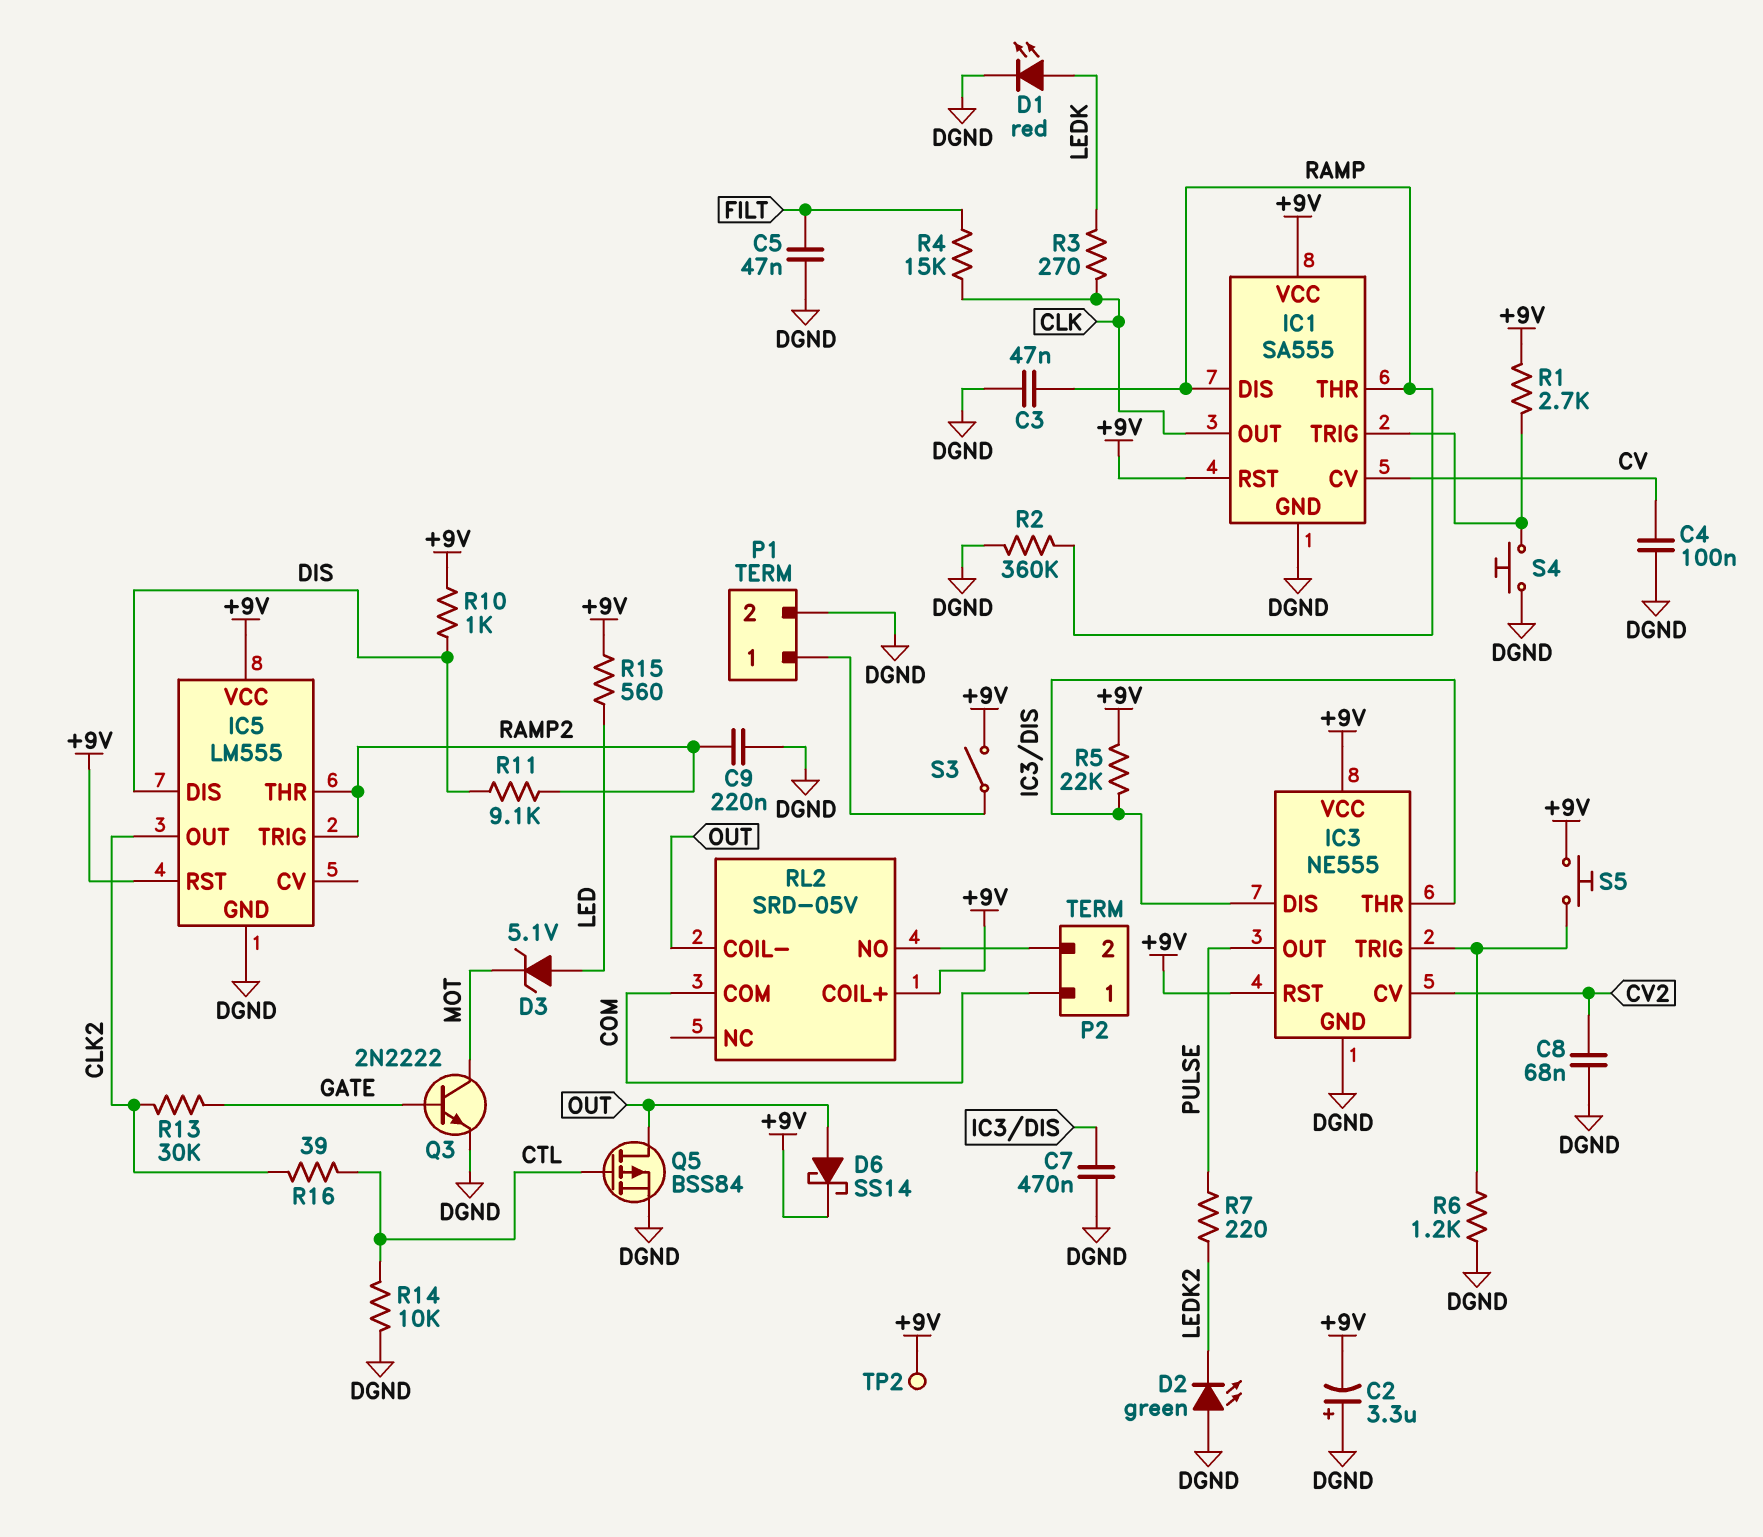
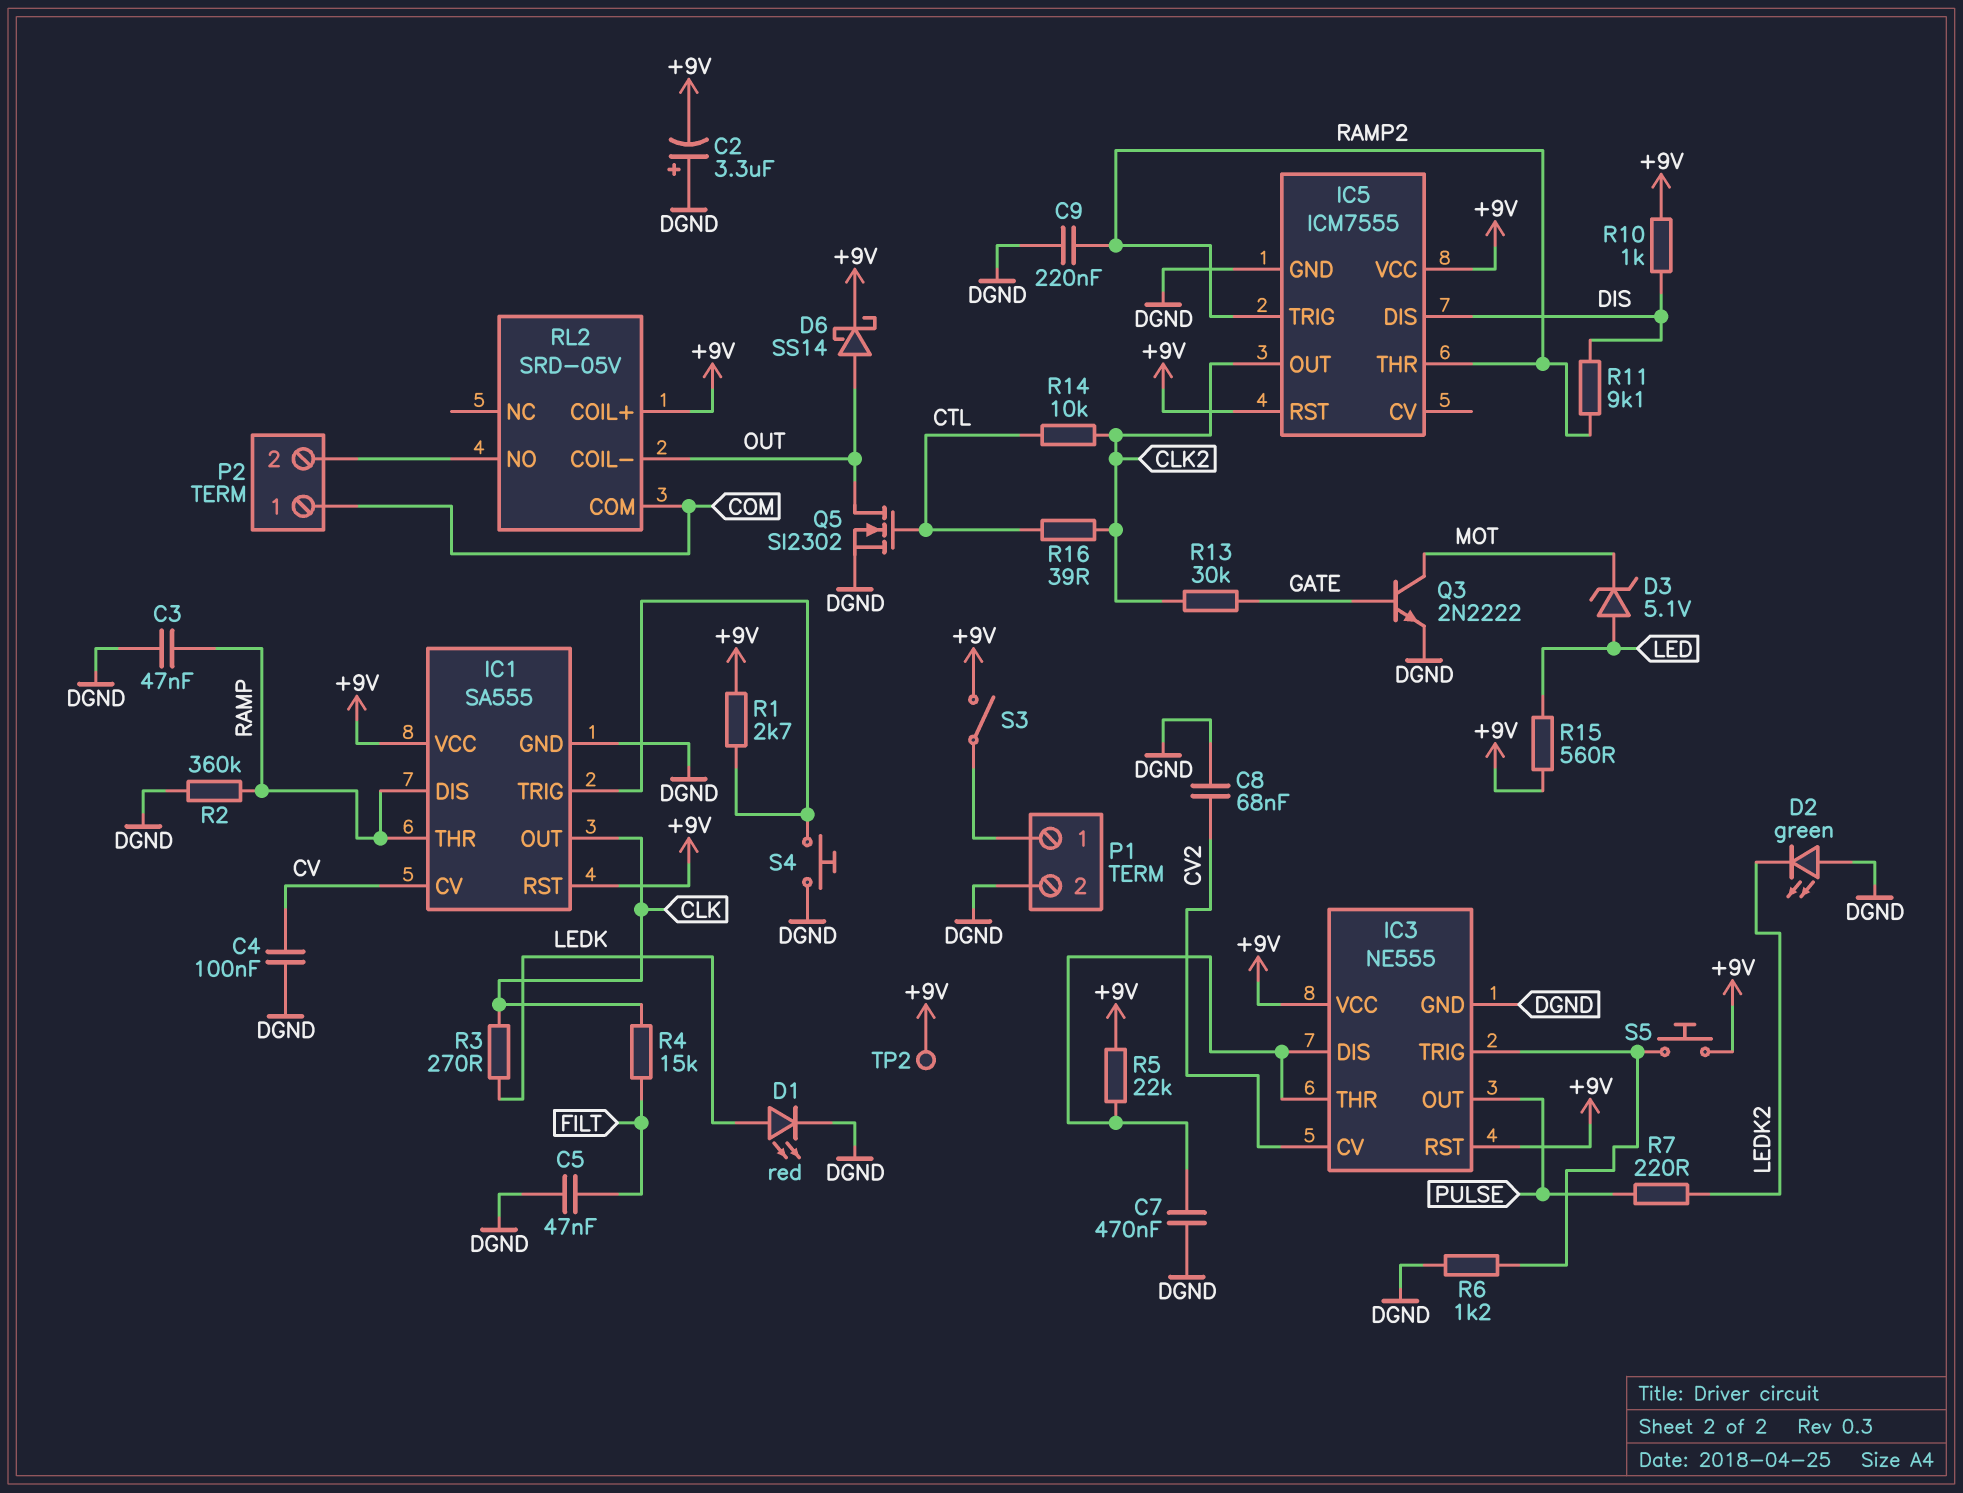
IC5: LM555 -> ICM7555
Q5: PMOS BSS84 (G CTL, D OUT, S DGND) -> NMOS SI2302 (G CTL, D OUT, S DGND)
R14: 10k (CTL, DGND) -> 10k (CLK2, CTL)

